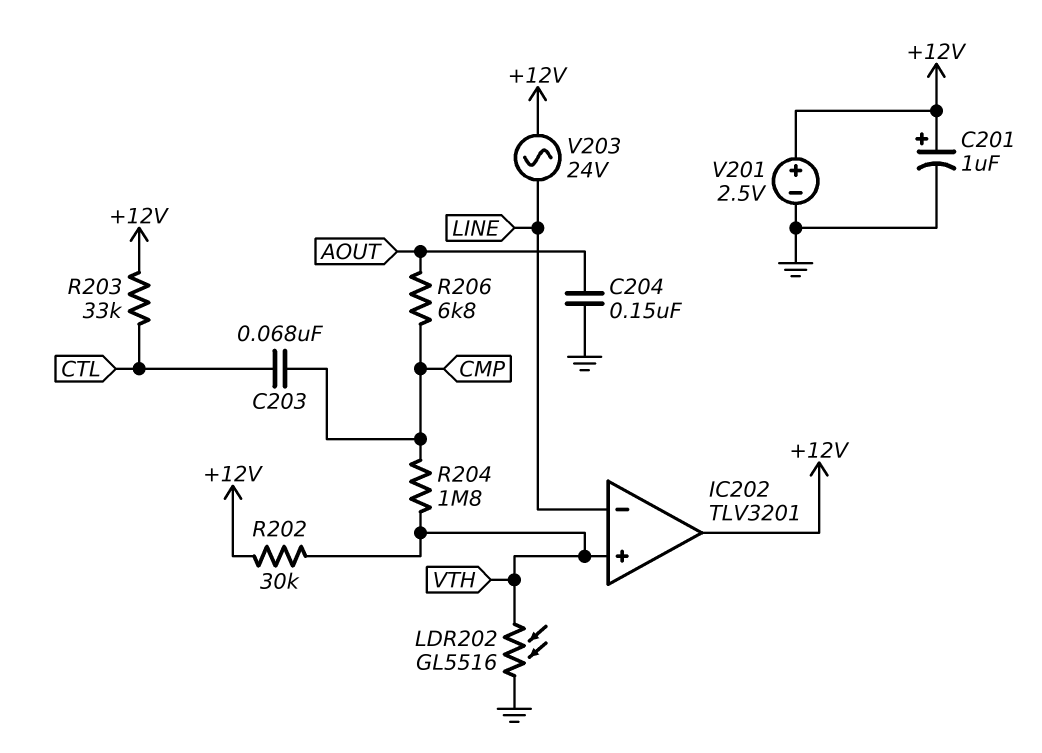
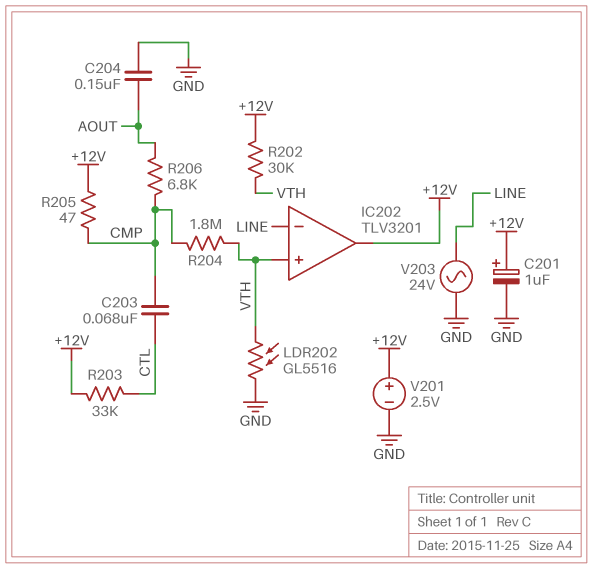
R205: none -> 47 (+12V, CMP)
V203: AC 24V (+12V, LINE) -> AC 24V (GND, LINE)

